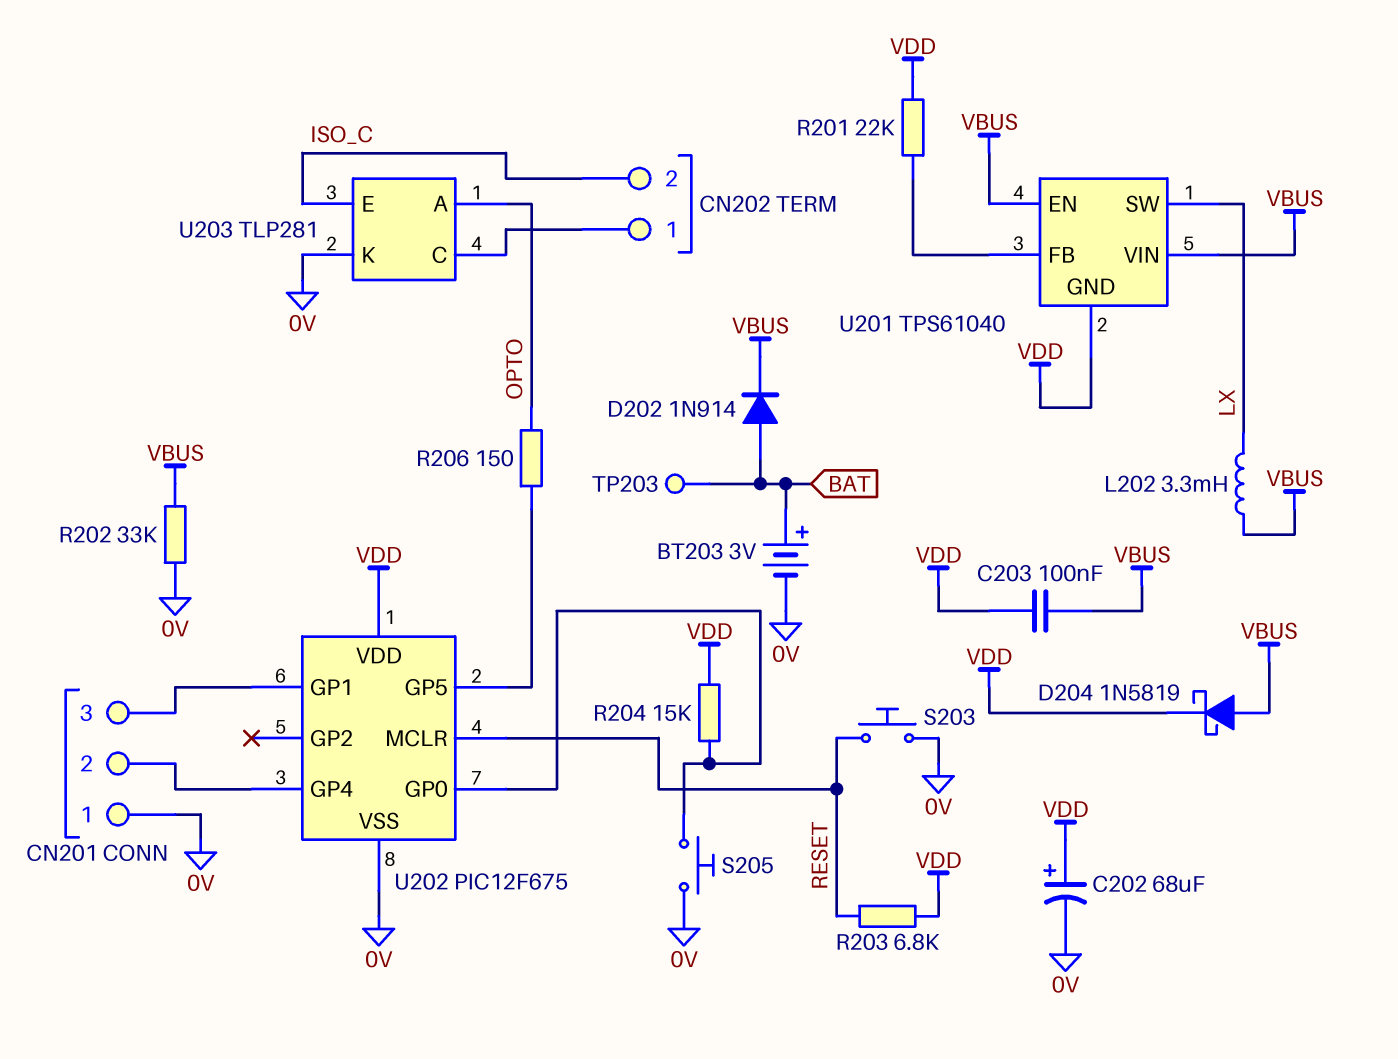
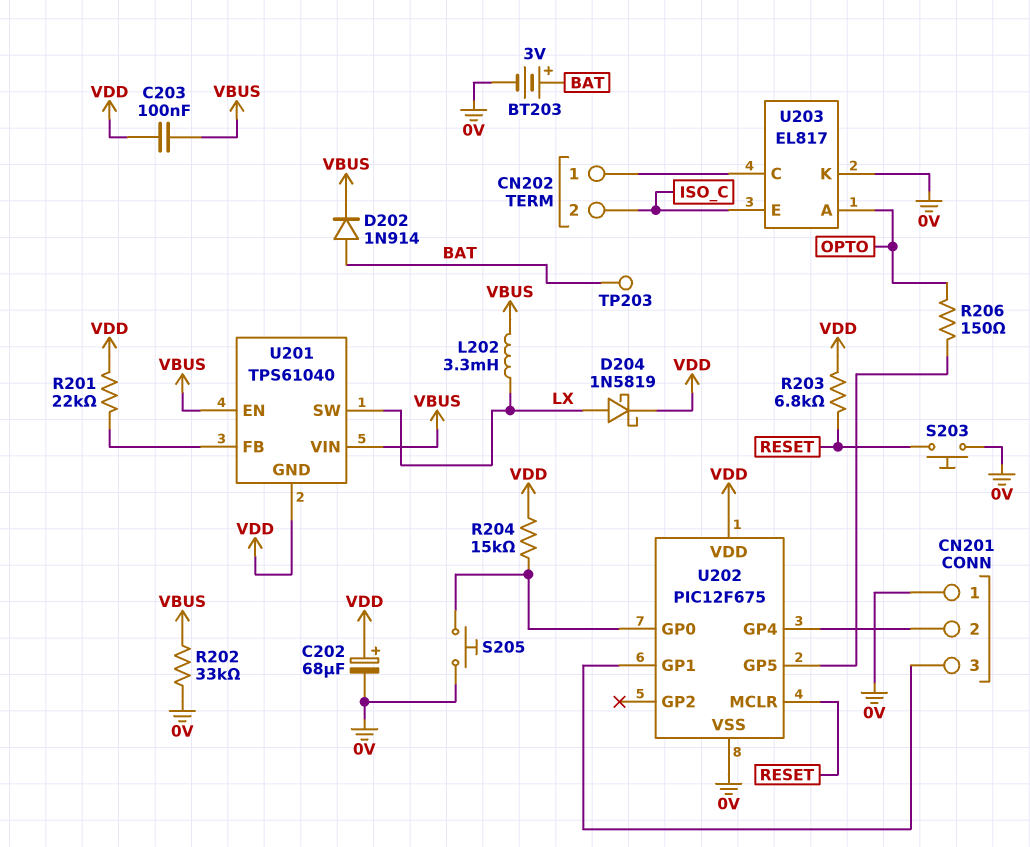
D204: schottky 1N5819 (A VBUS, K VDD) -> schottky 1N5819 (A LX, K VDD)
U203: TLP281 -> EL817

